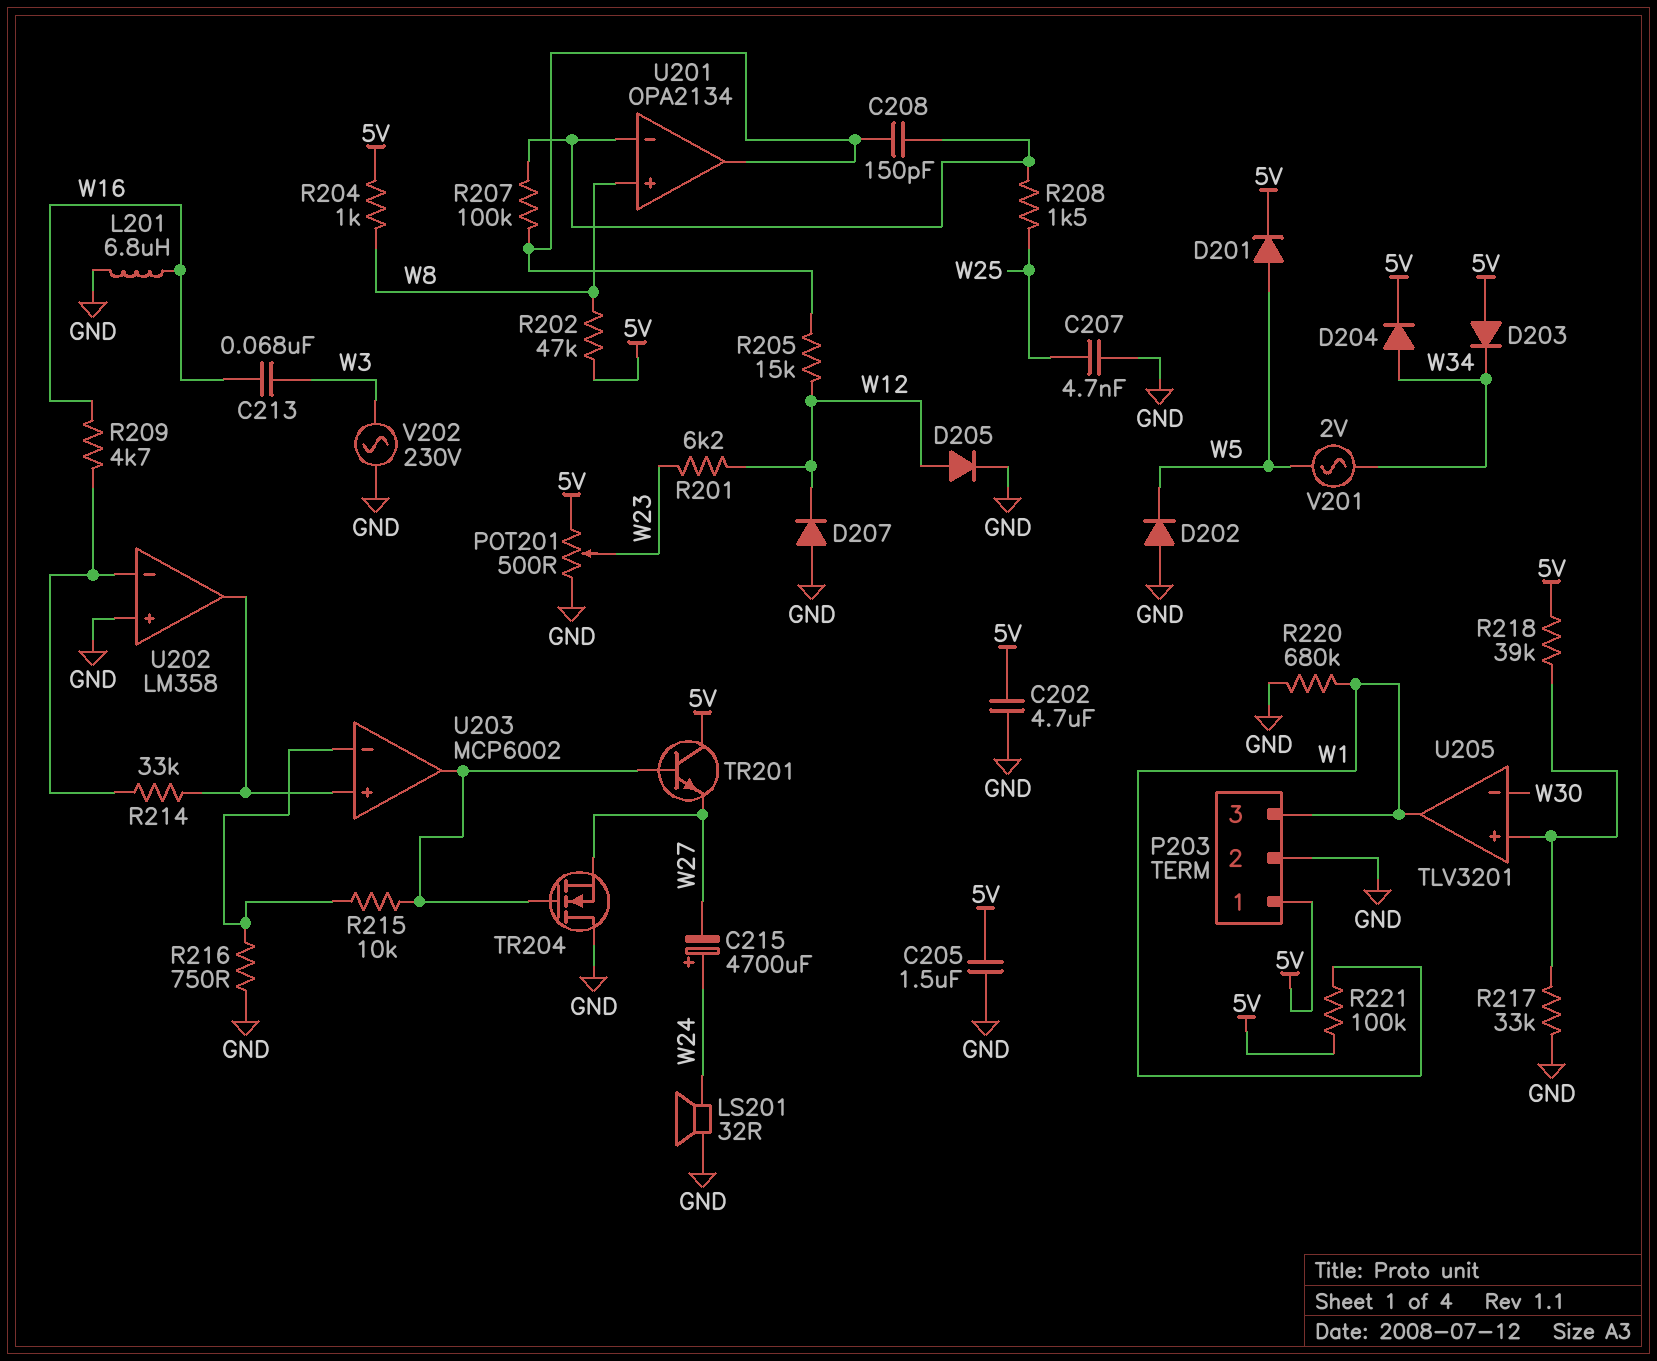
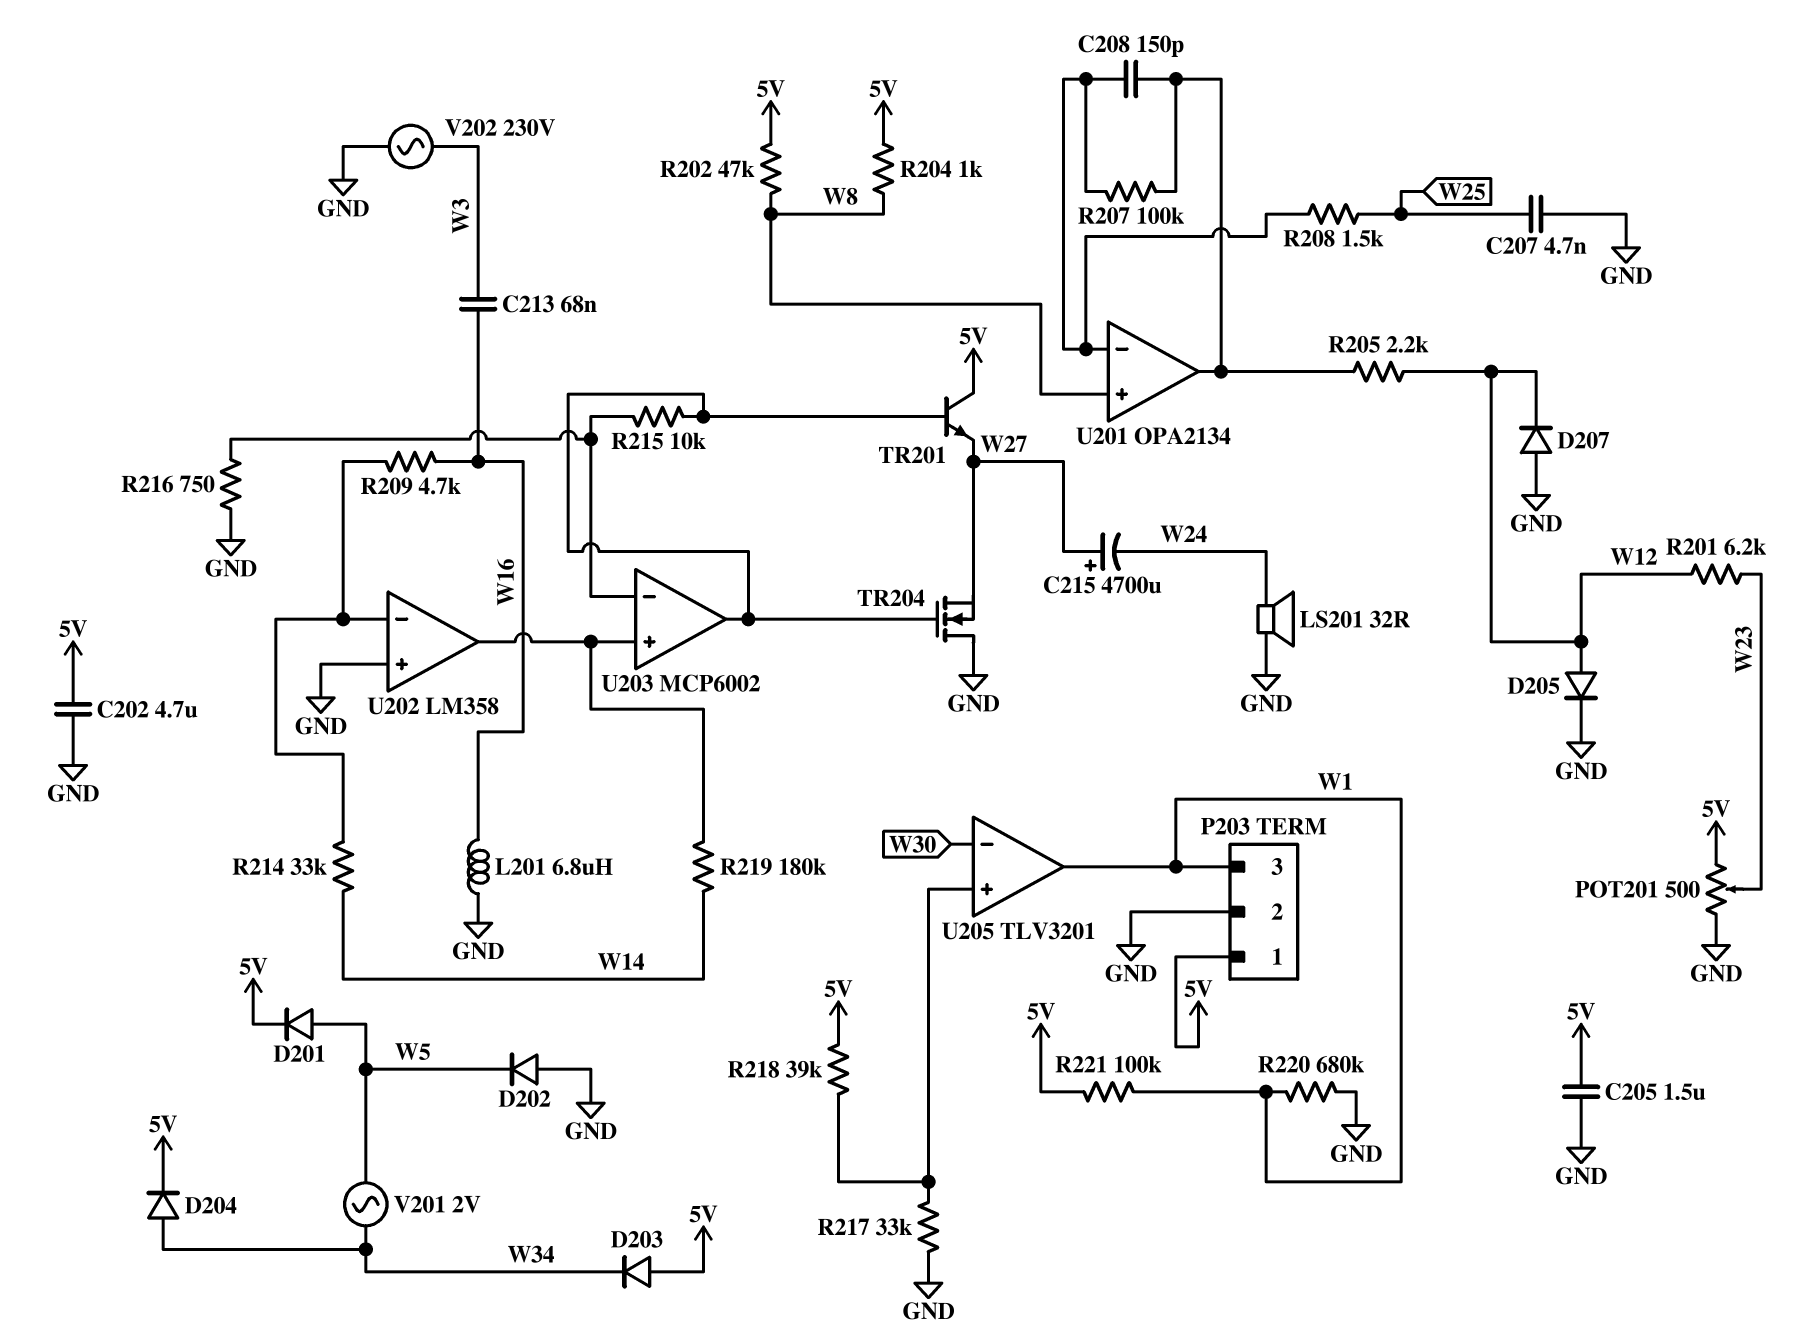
C215: 4700uF (plus W24, minus W27) -> 4700uF (plus W27, minus W24)
R205: 15k (U201/out, W12) -> 2.2k (U201/out, W12)
R214: 33k (U202/in-, U202/out) -> 33k (U202/in-, W14)
R219: none -> 180k (U202/out, W14)

